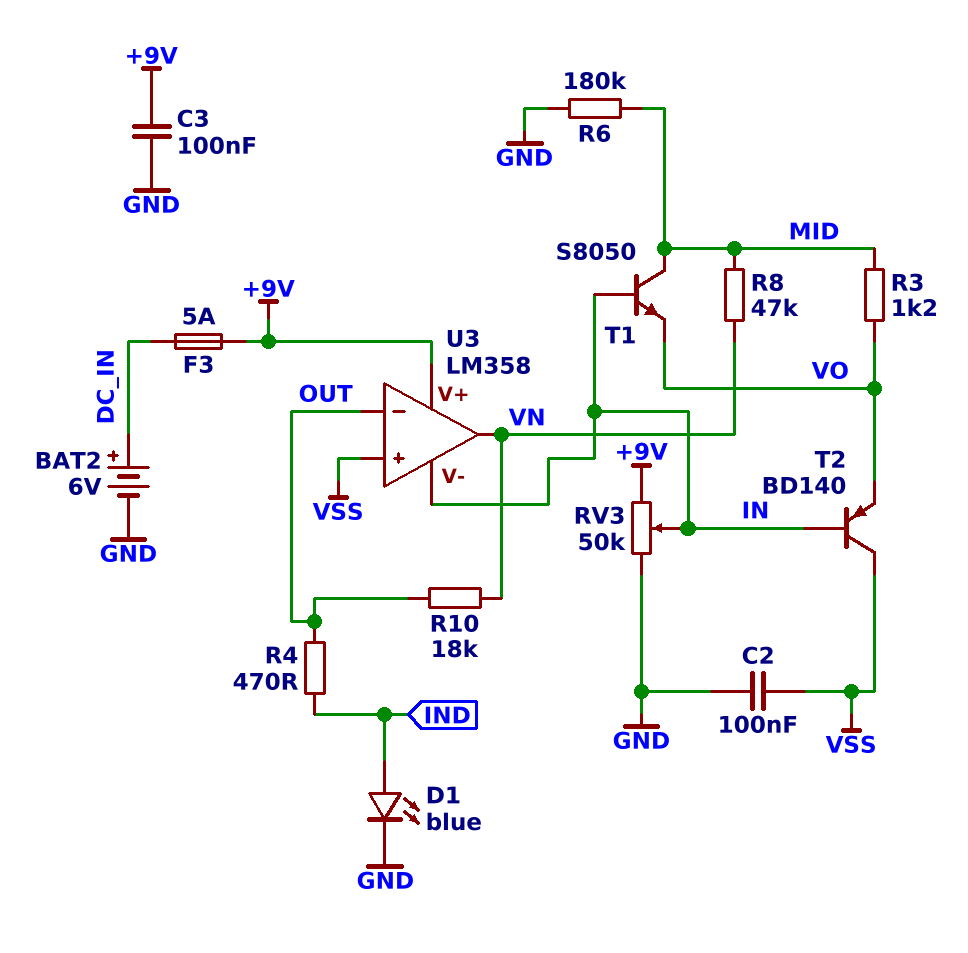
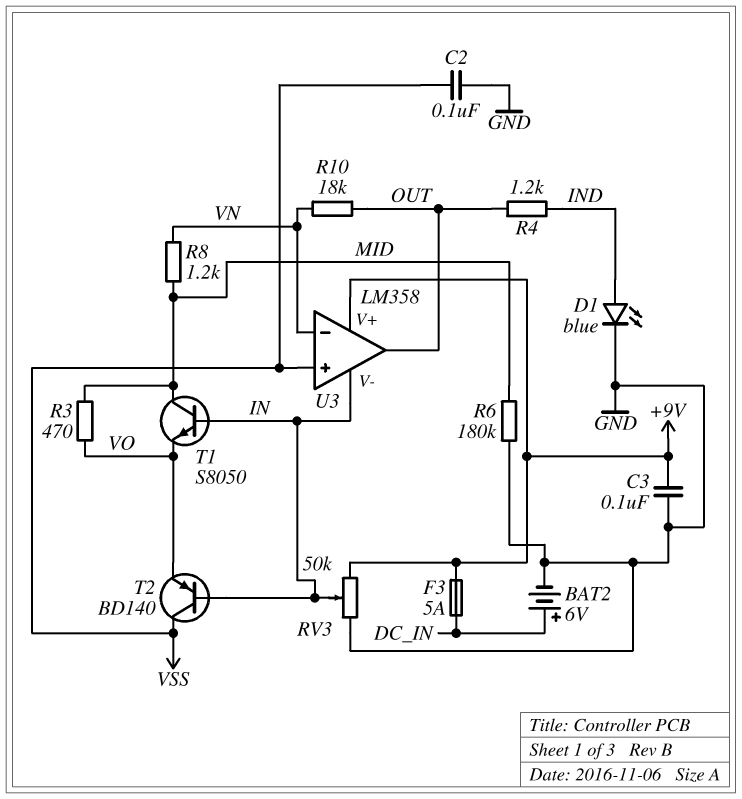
R3: 1.2k (MID, VO) -> 470 (MID, VO)
R4: 470 (IND, OUT) -> 1.2k (IND, OUT)
R8: 47k (MID, VN) -> 1.2k (MID, VN)
U3 pin in-: OUT -> VN
U3 pin out: VN -> OUT

